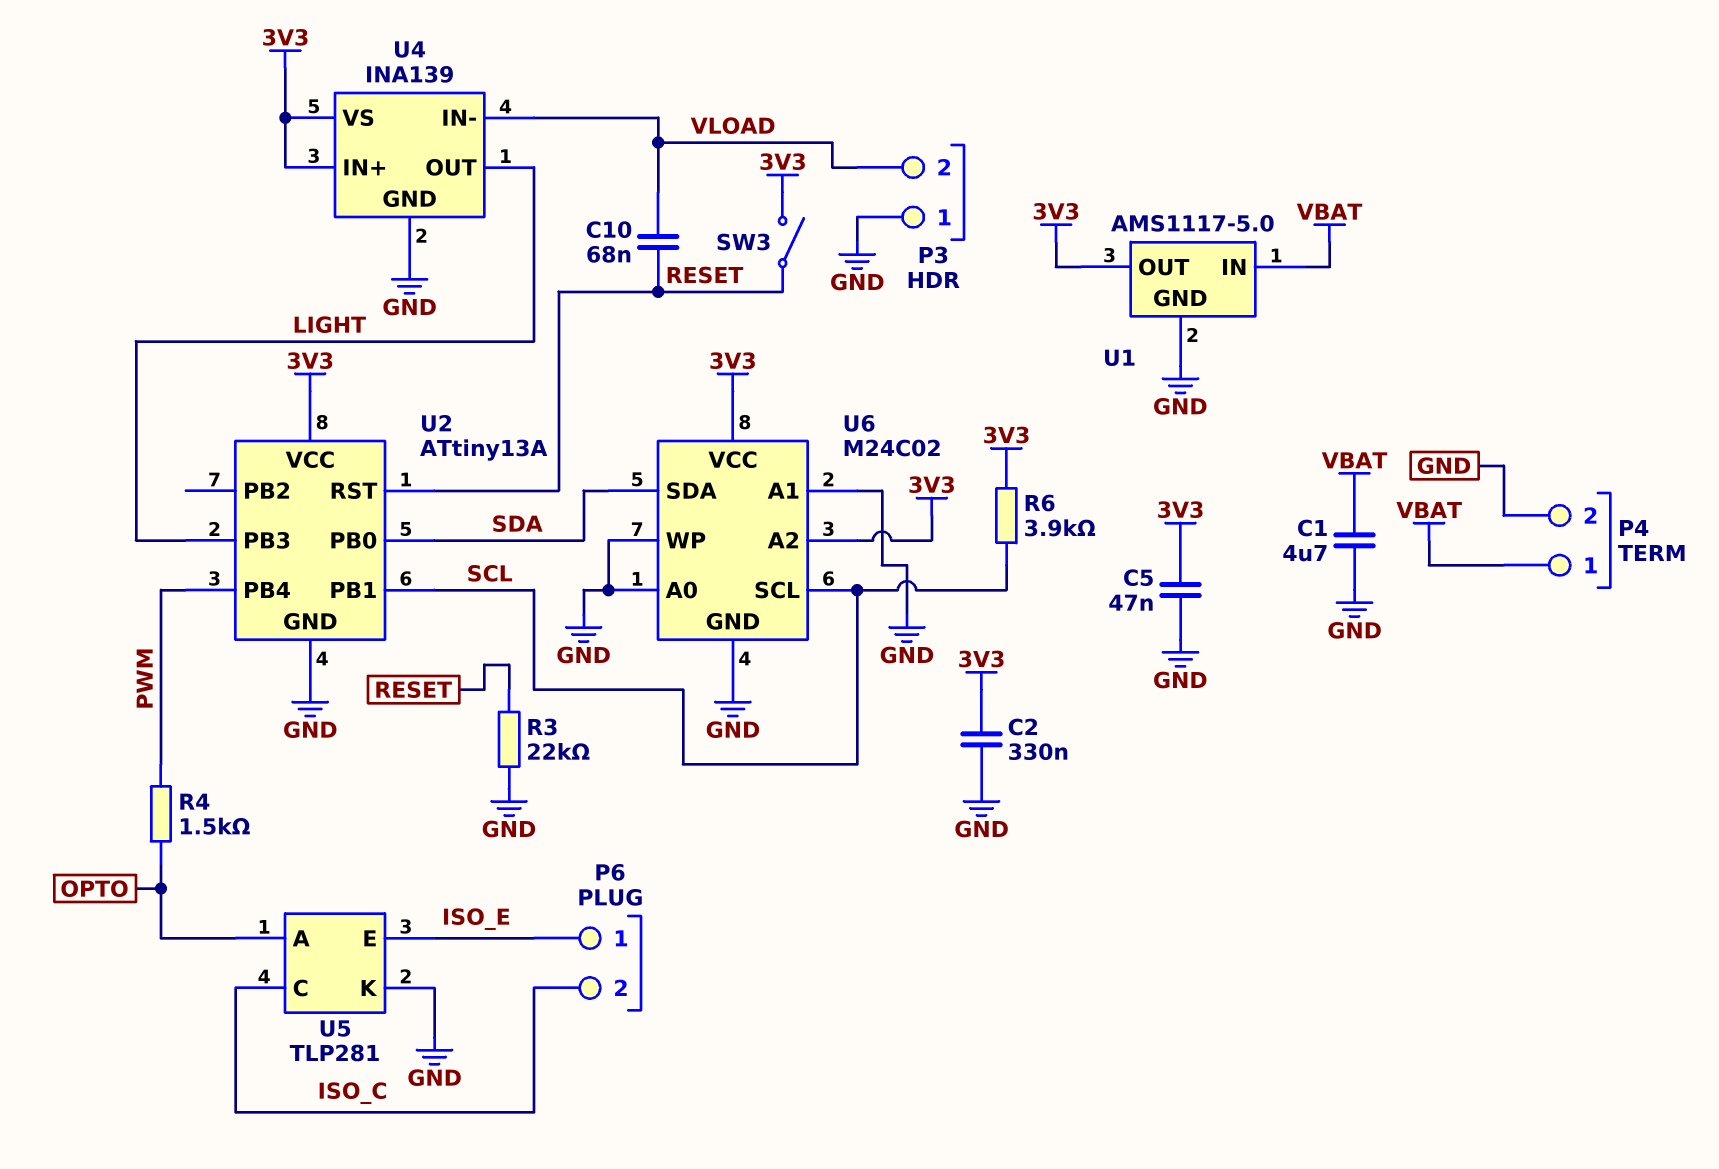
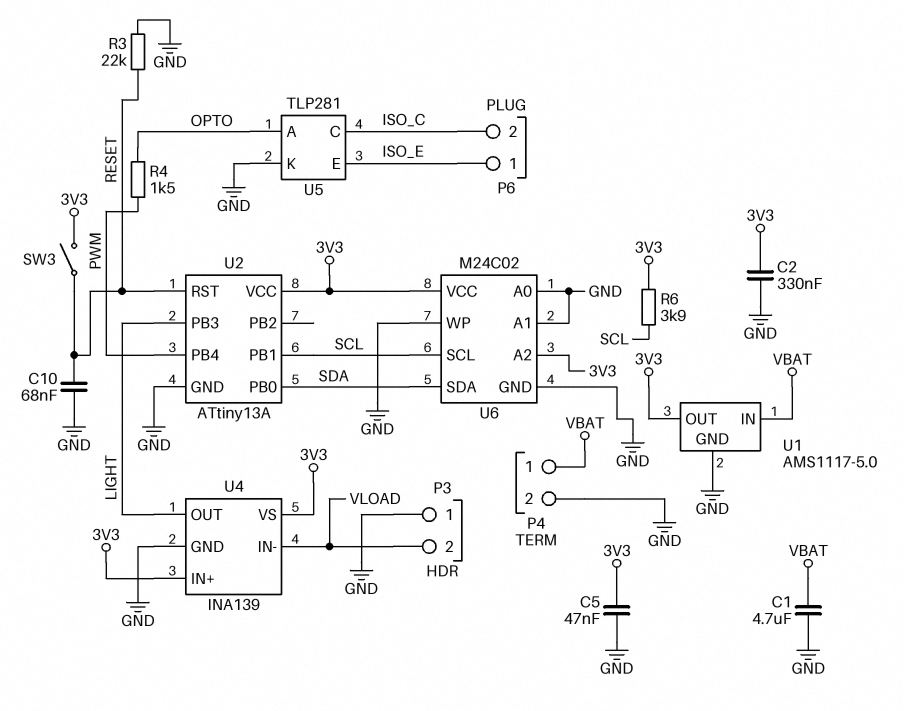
C10: 68nF (RESET, VLOAD) -> 68nF (GND, RESET)

